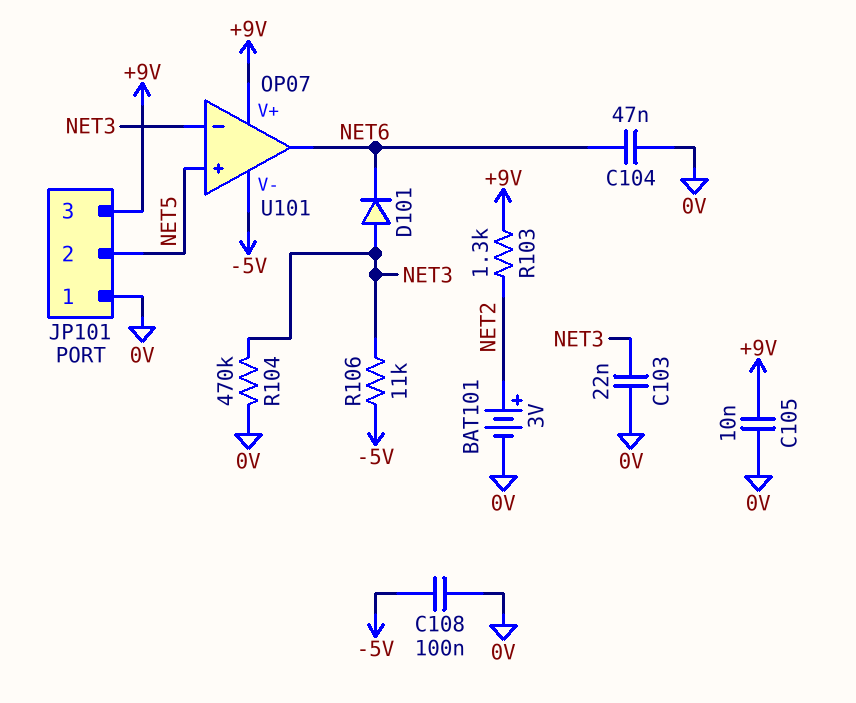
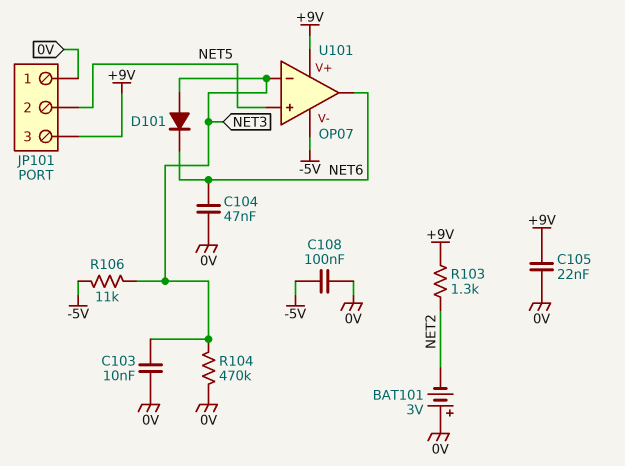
BAT101: 3V (plus NET2, minus 0V) -> 3V (plus 0V, minus NET2)
C103: 22nF (0V, NET3) -> 10nF (0V, NET3)
C105: 10nF (+9V, 0V) -> 22nF (+9V, 0V)

